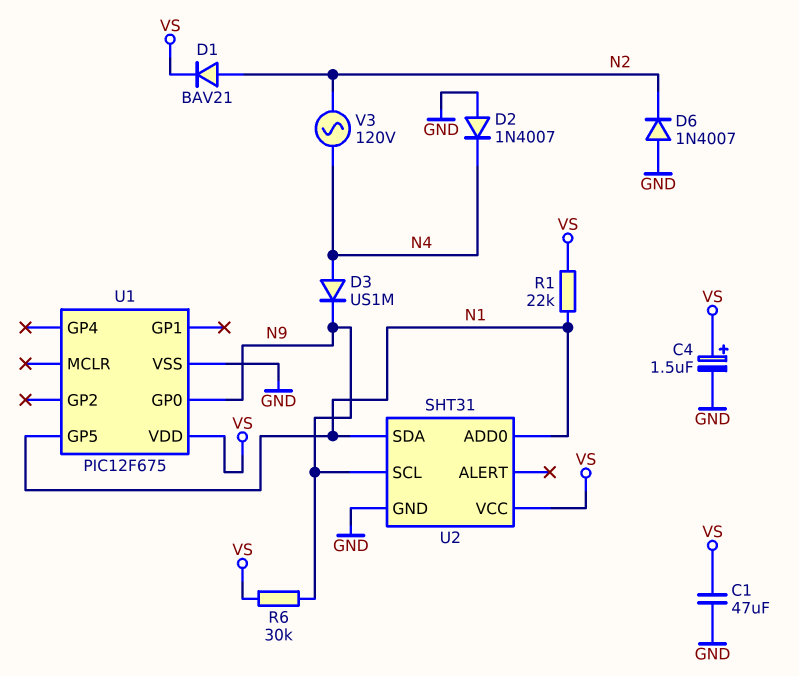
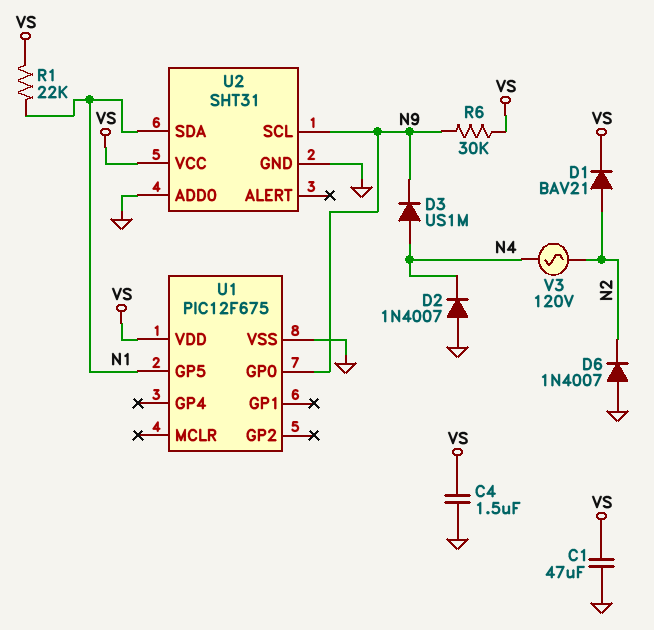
C4: 1.5uF (plus VS, minus GND) -> 1.5uF (GND, VS)
U2 pin ADD0: N1 -> GND

